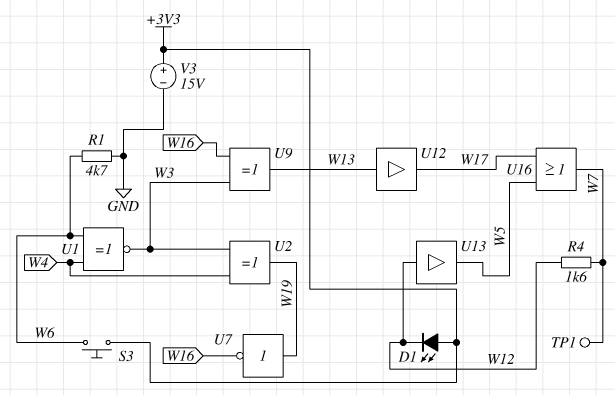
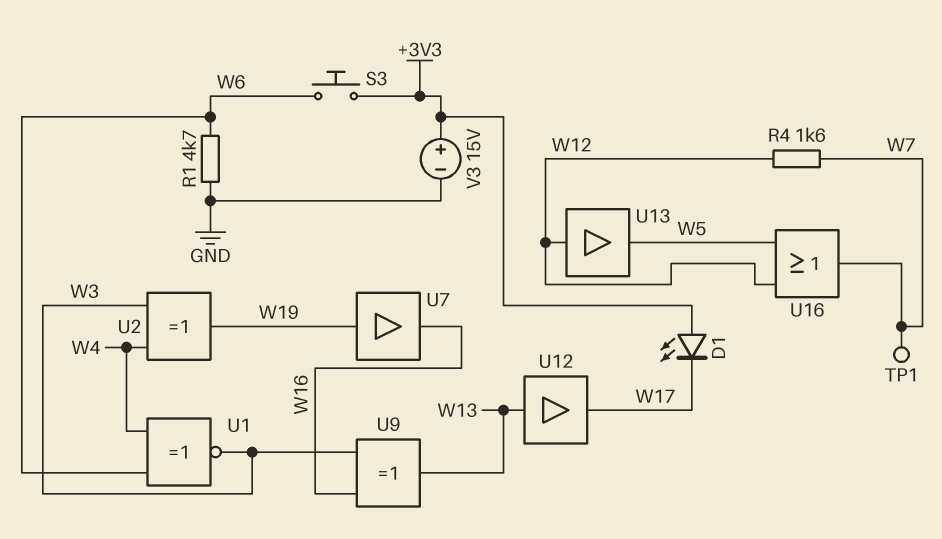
D1: LED (A +3V3, K W12) -> LED (A +3V3, K W17)
U7: NOT (in W19, out W16) -> buffer (in W19, out W16)
U16: OR (in W5, in W17, out W7) -> OR (in W5, in W12, out W7)

